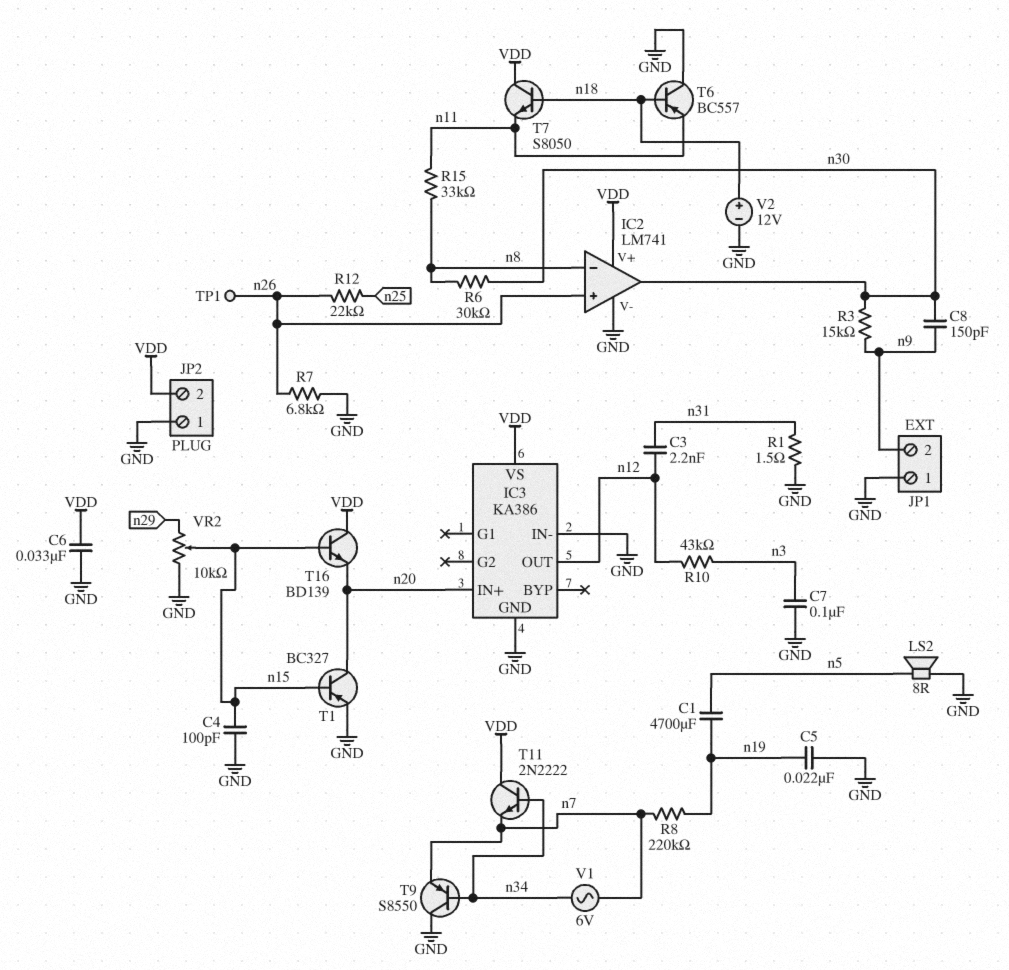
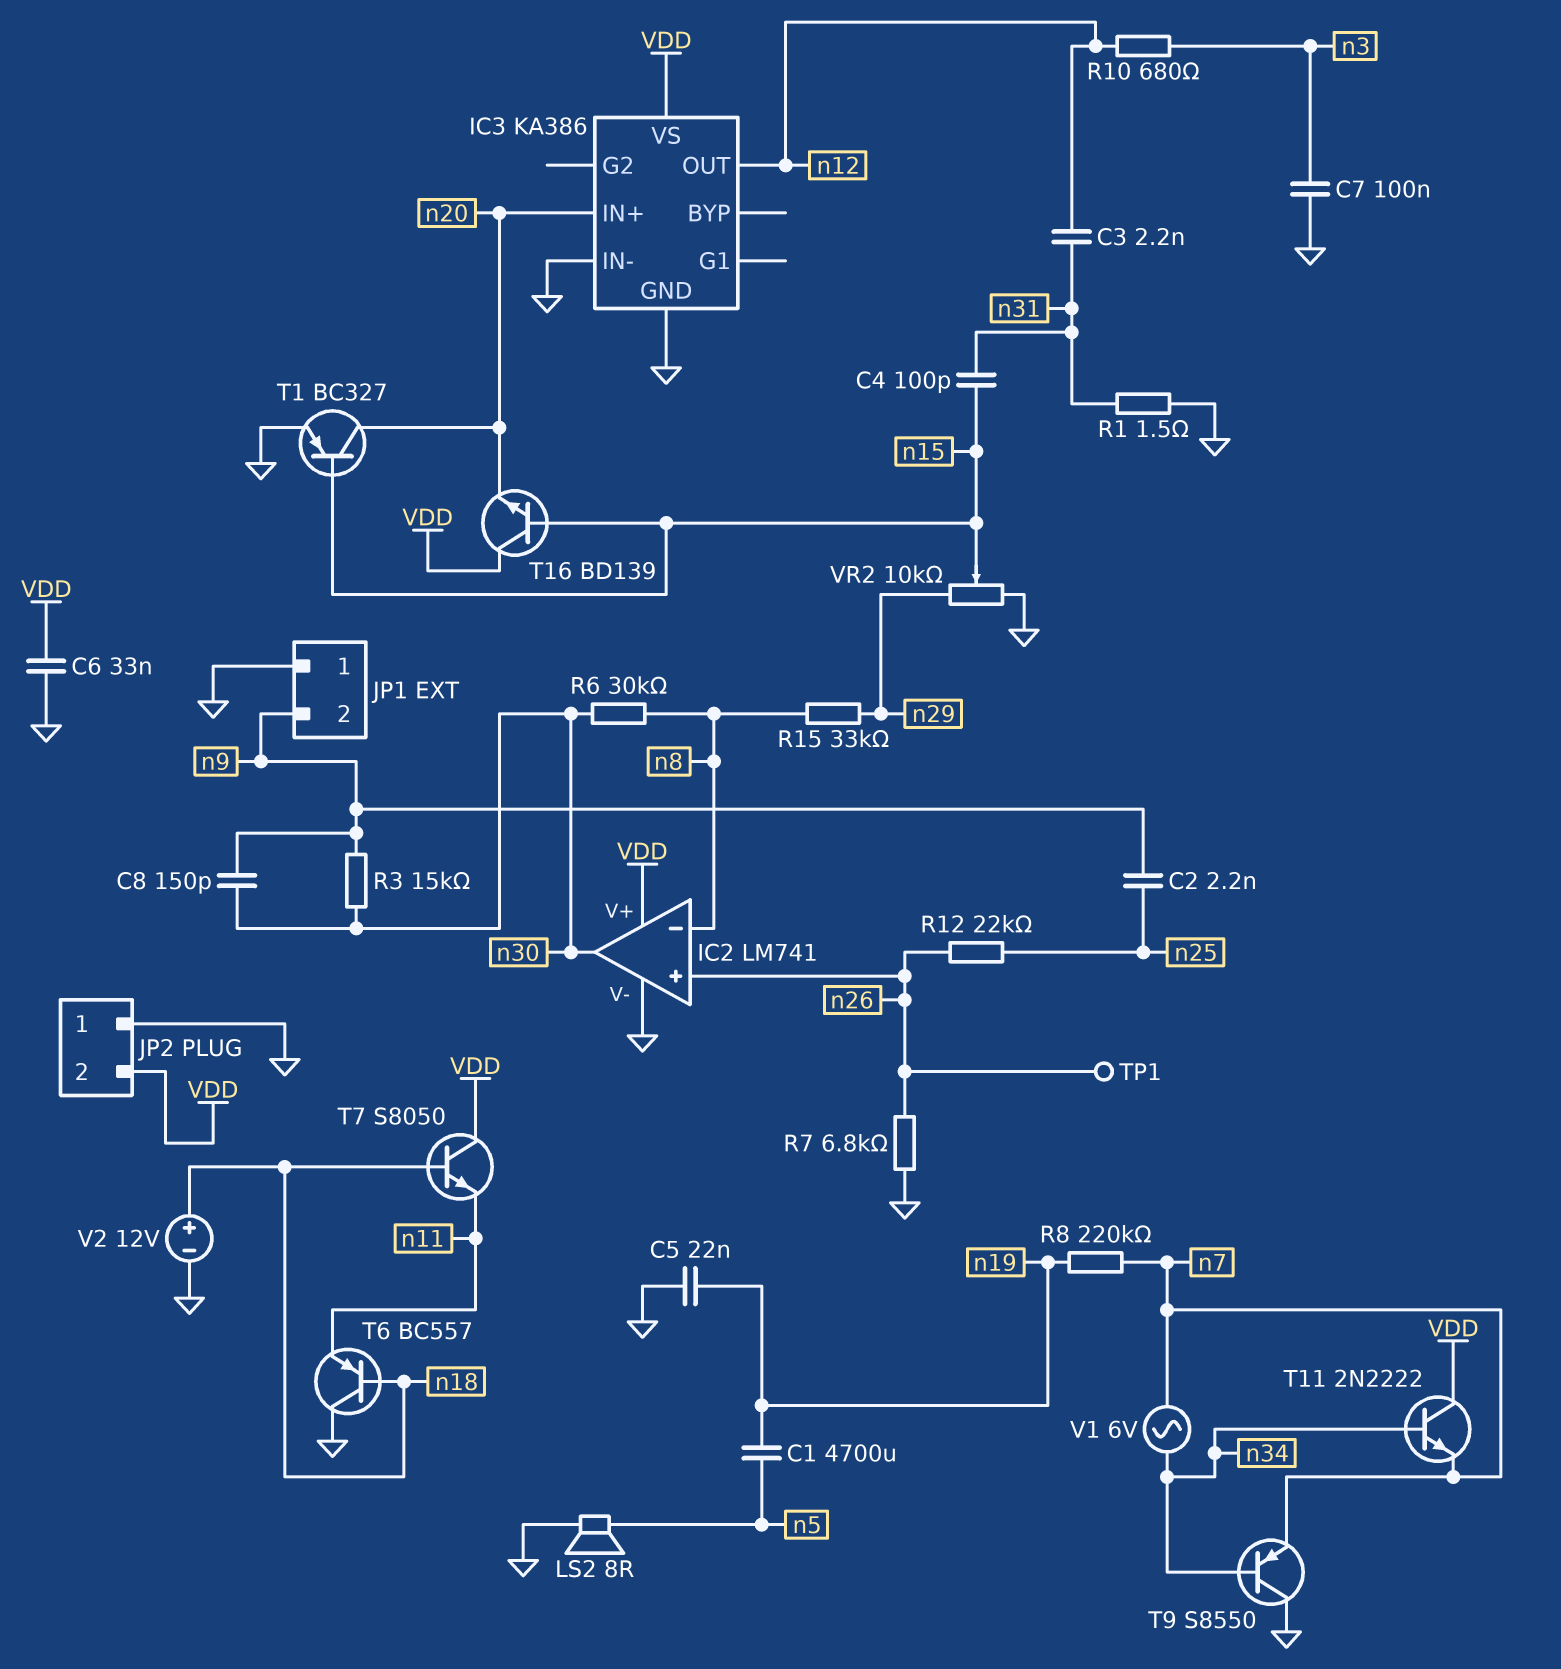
C2: none -> 2.2nF (n9, n25)
C4: 100pF (GND, n15) -> 100pF (n15, n31)
R10: 43k (n3, n12) -> 680 (n3, n12)
R15: 33k (n8, n11) -> 33k (n8, n29)

